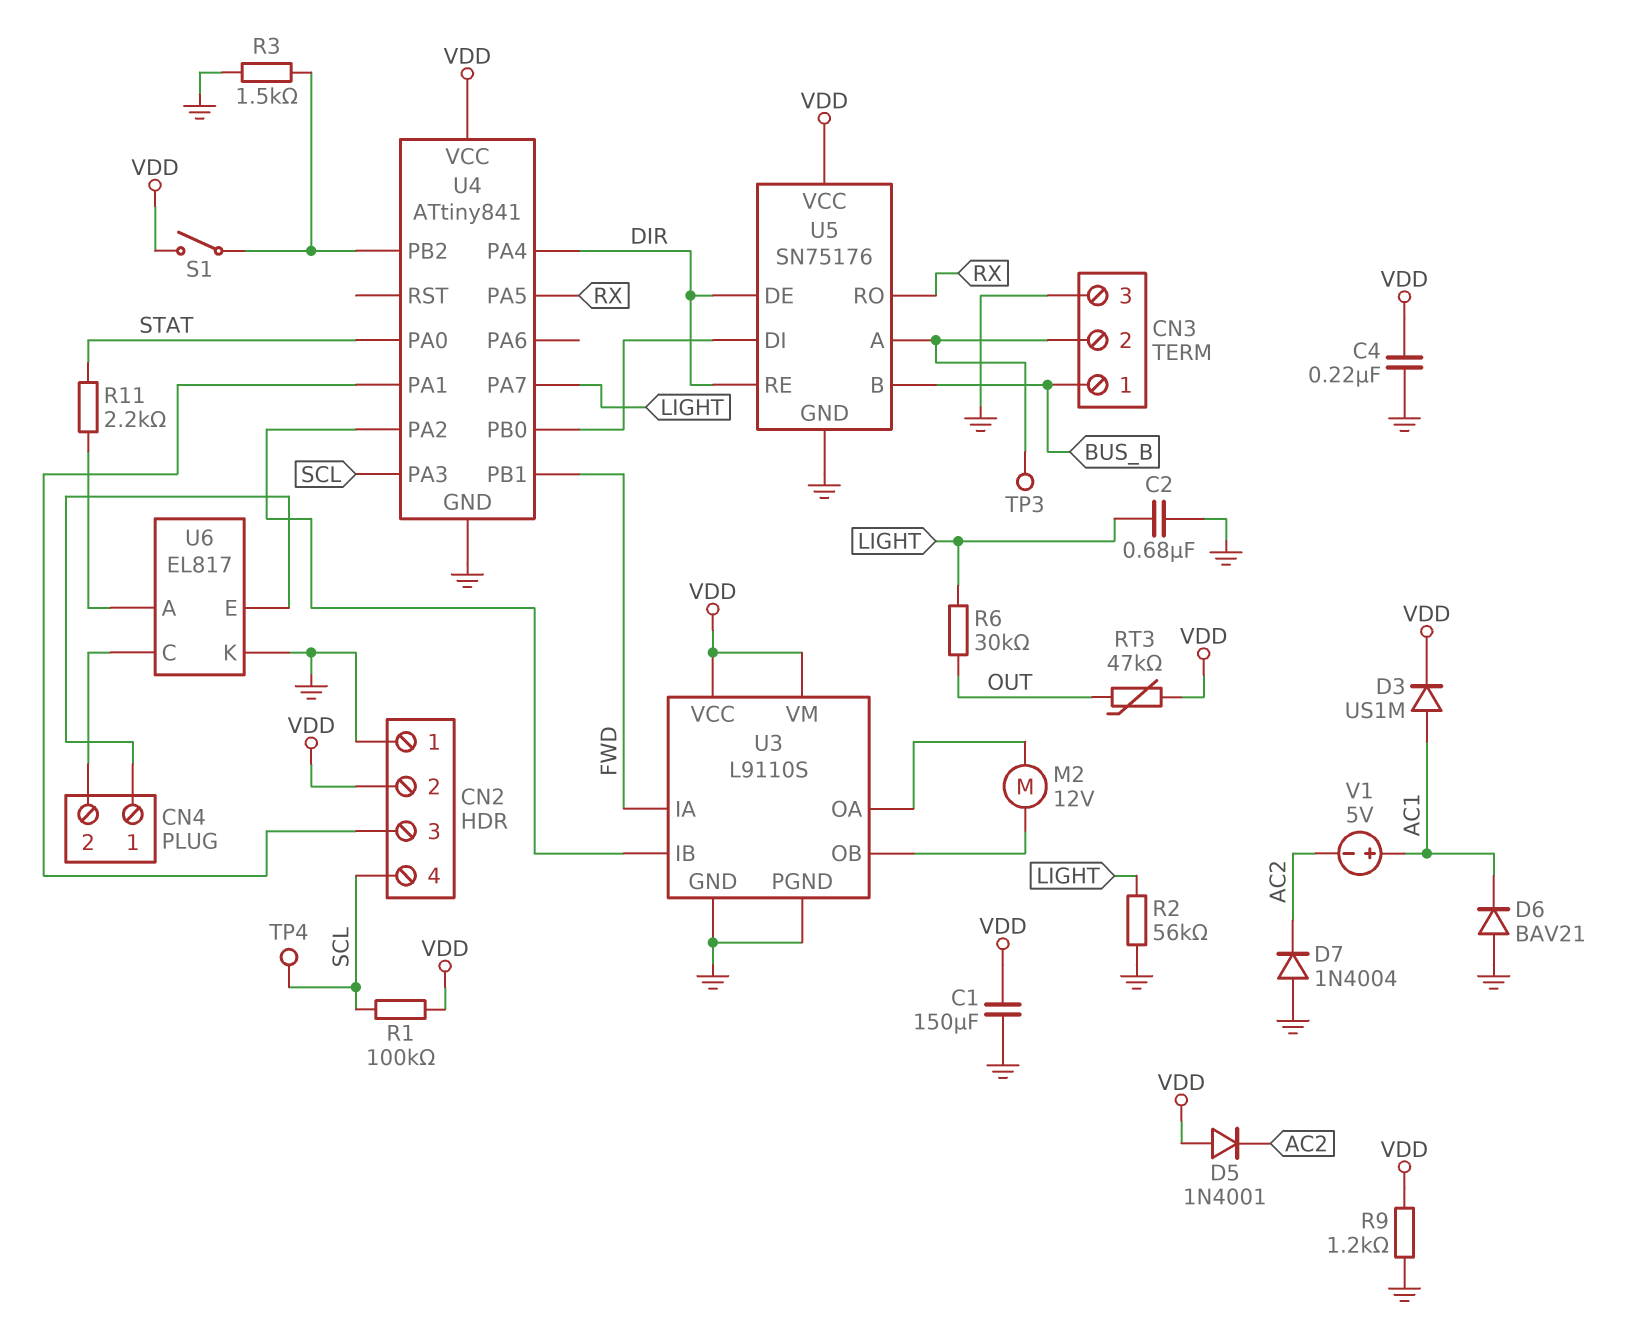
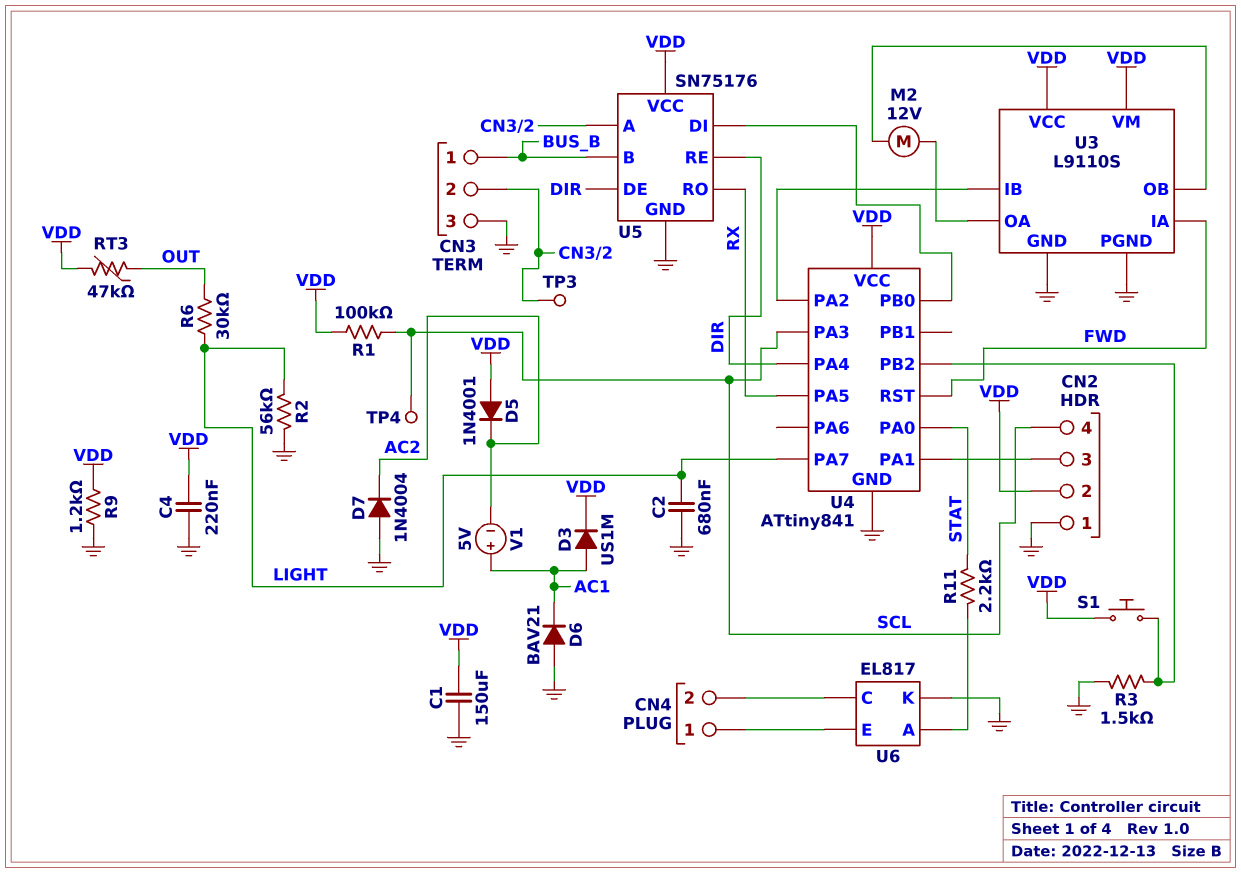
S1: switch (U4/PB2, VDD) -> button (U4/PB2, VDD)
U4 pin PB1: FWD -> none
U4 pin RST: none -> FWD

